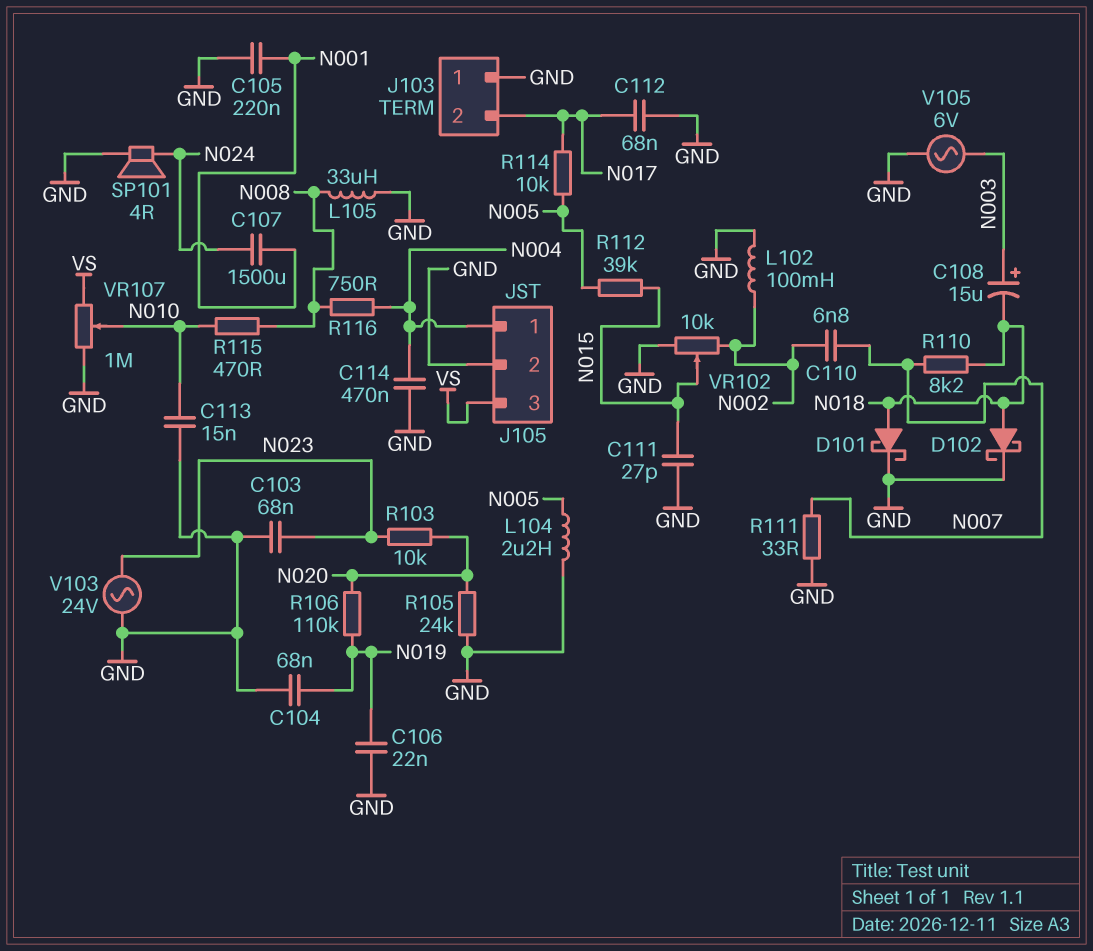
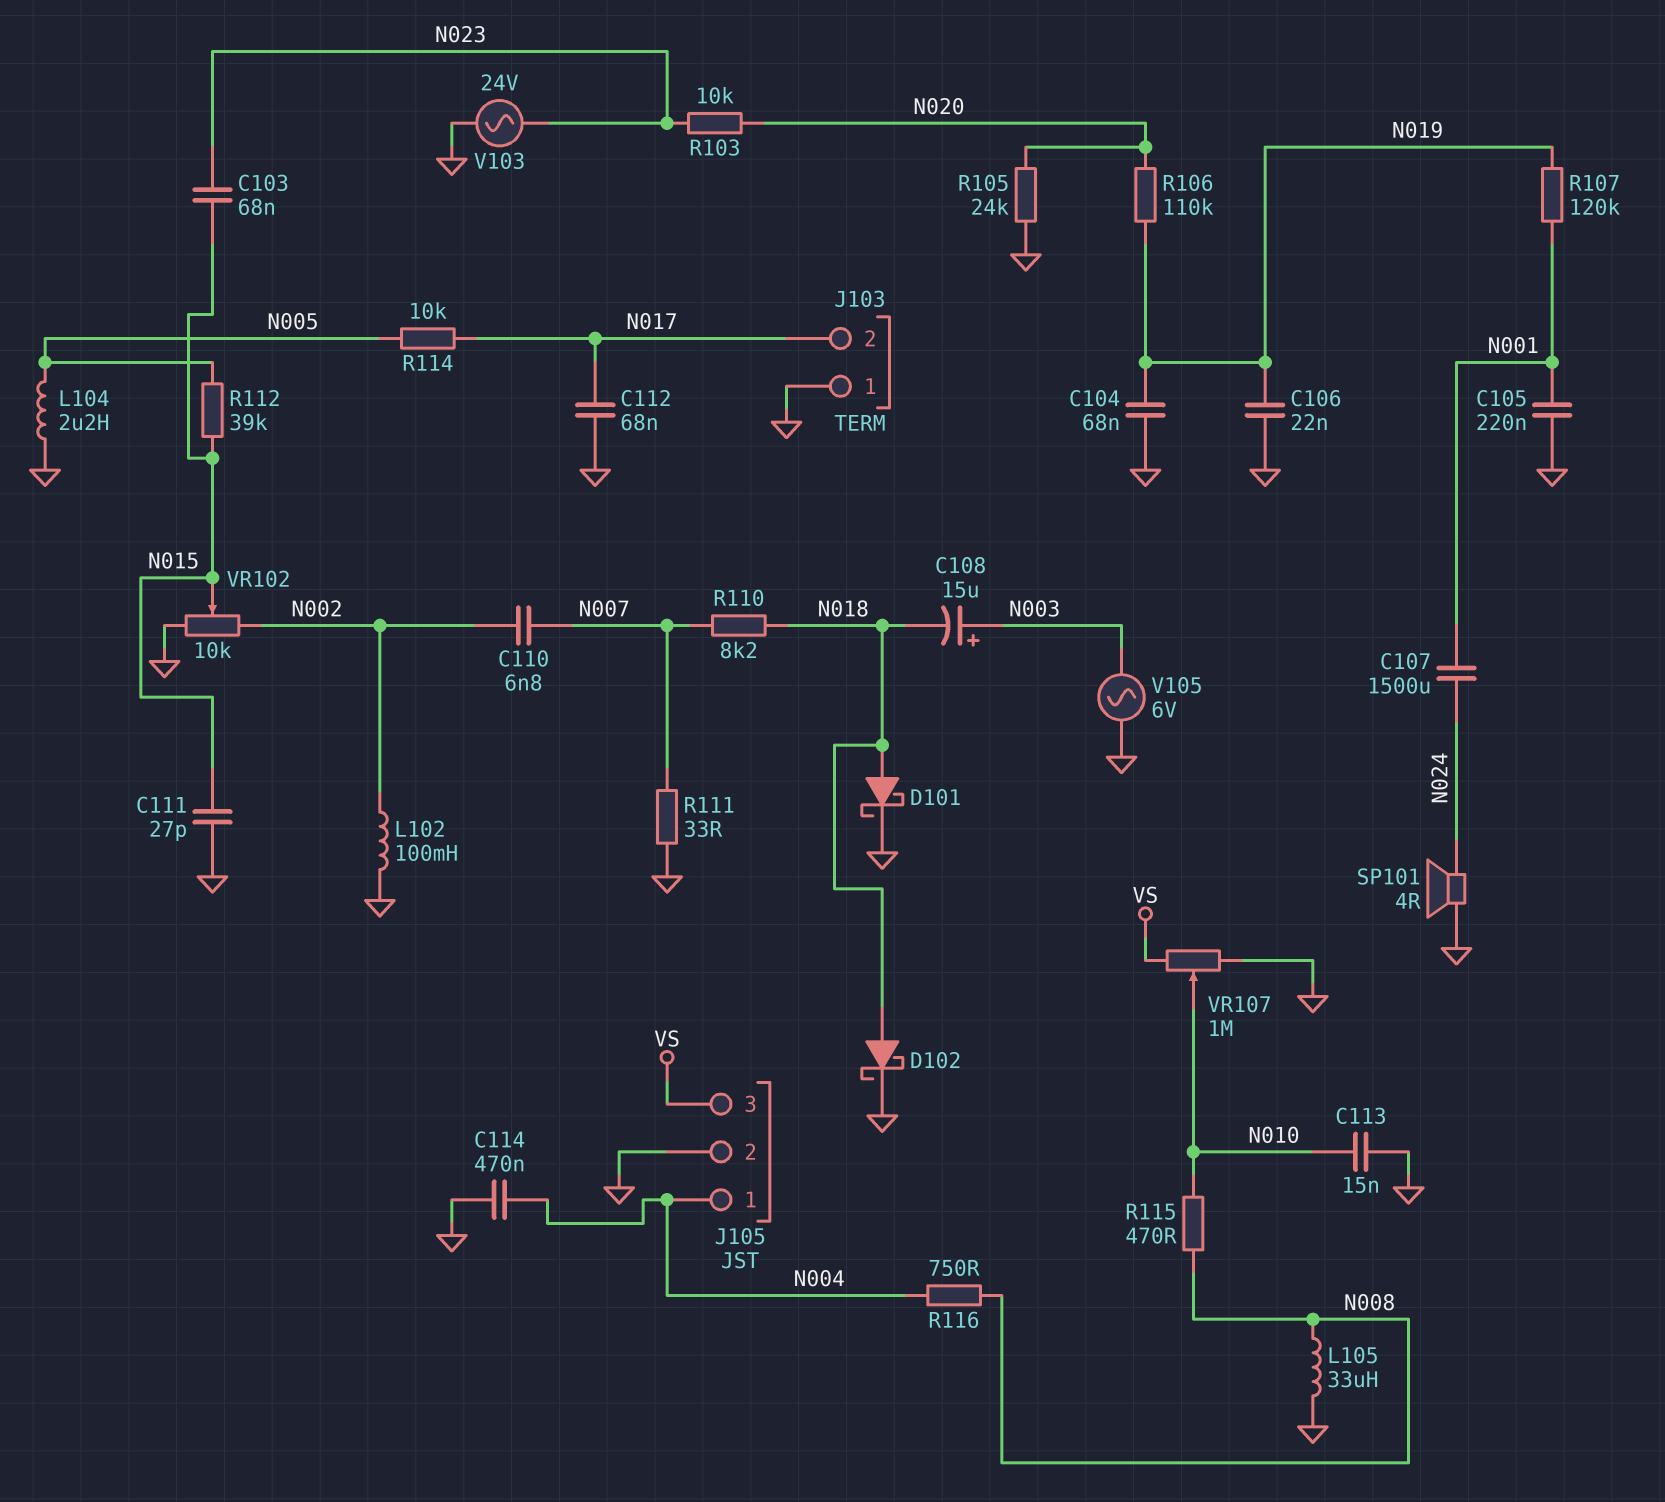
C103: 68nF (GND, N023) -> 68nF (N015, N023)
R107: none -> 120k (N001, N019)

